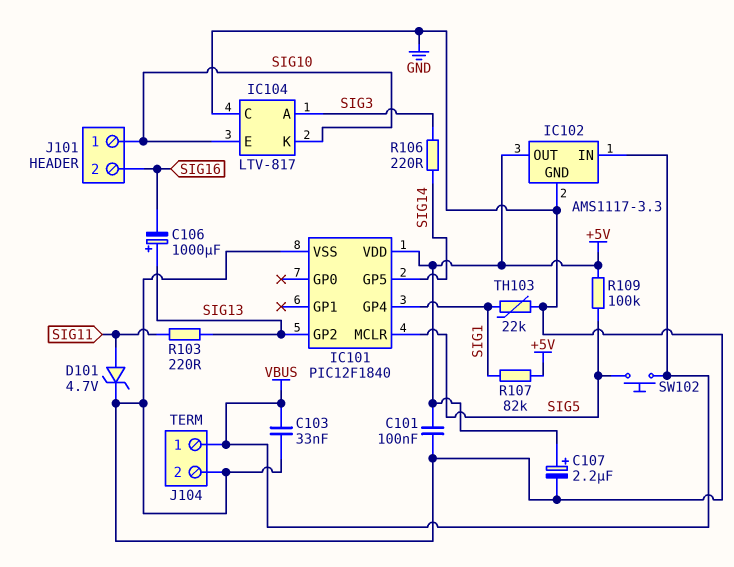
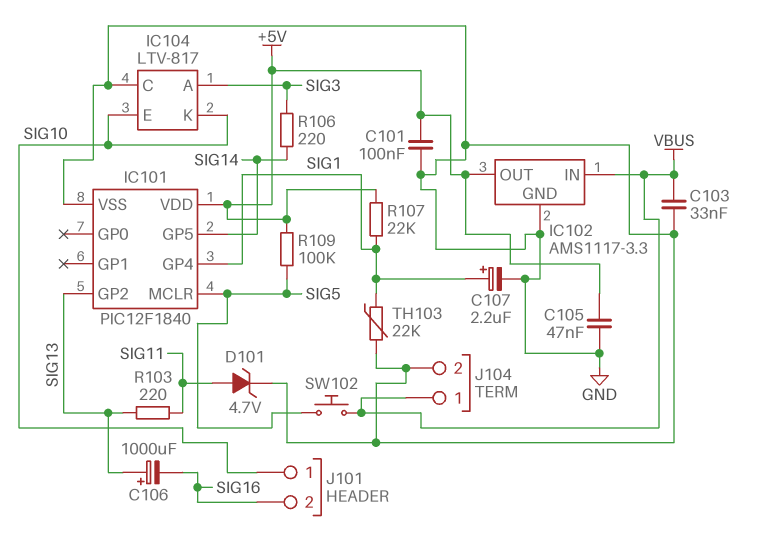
C105: none -> 47nF (+5V, GND)
C107: 2.2uF (plus +5V, minus GND) -> 2.2uF (plus SIG1, minus GND)
R107: 82k (+5V, SIG1) -> 22k (+5V, SIG1)

